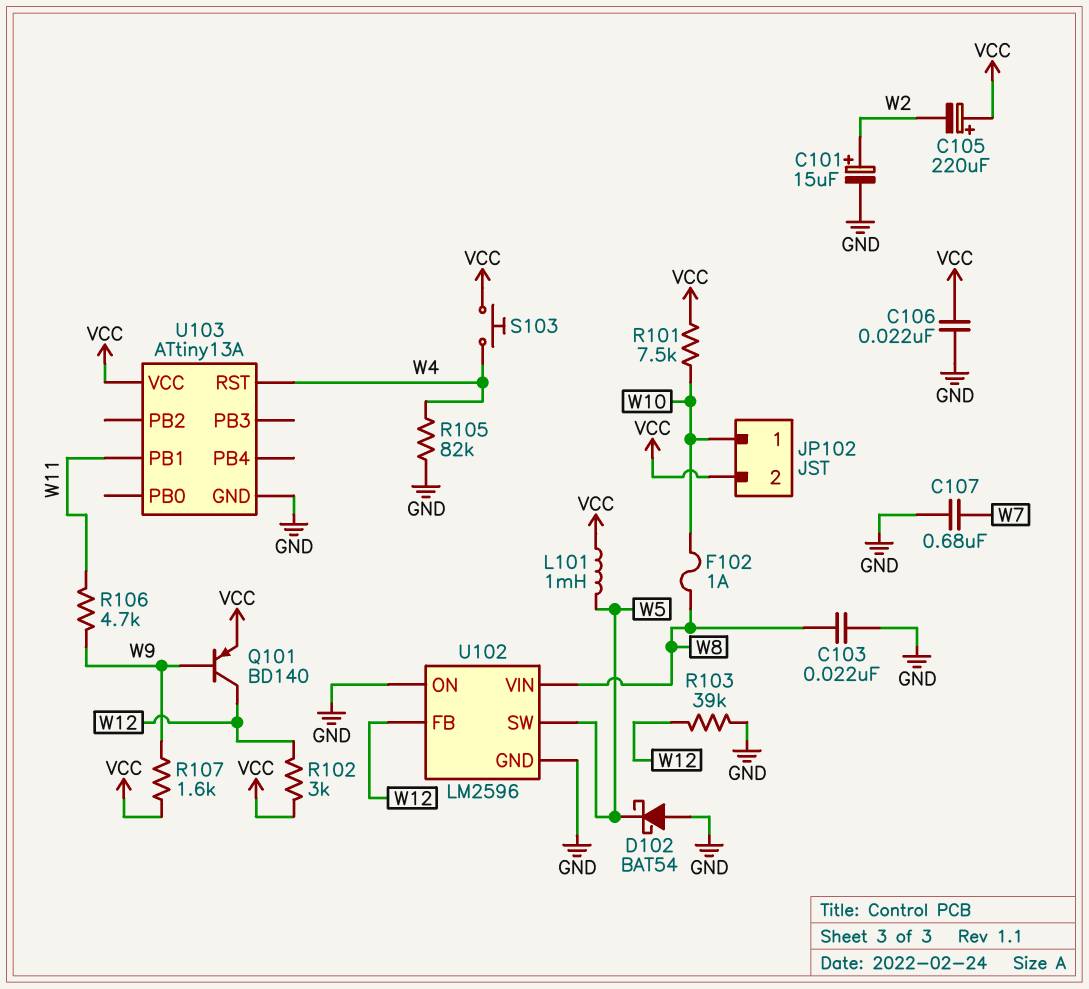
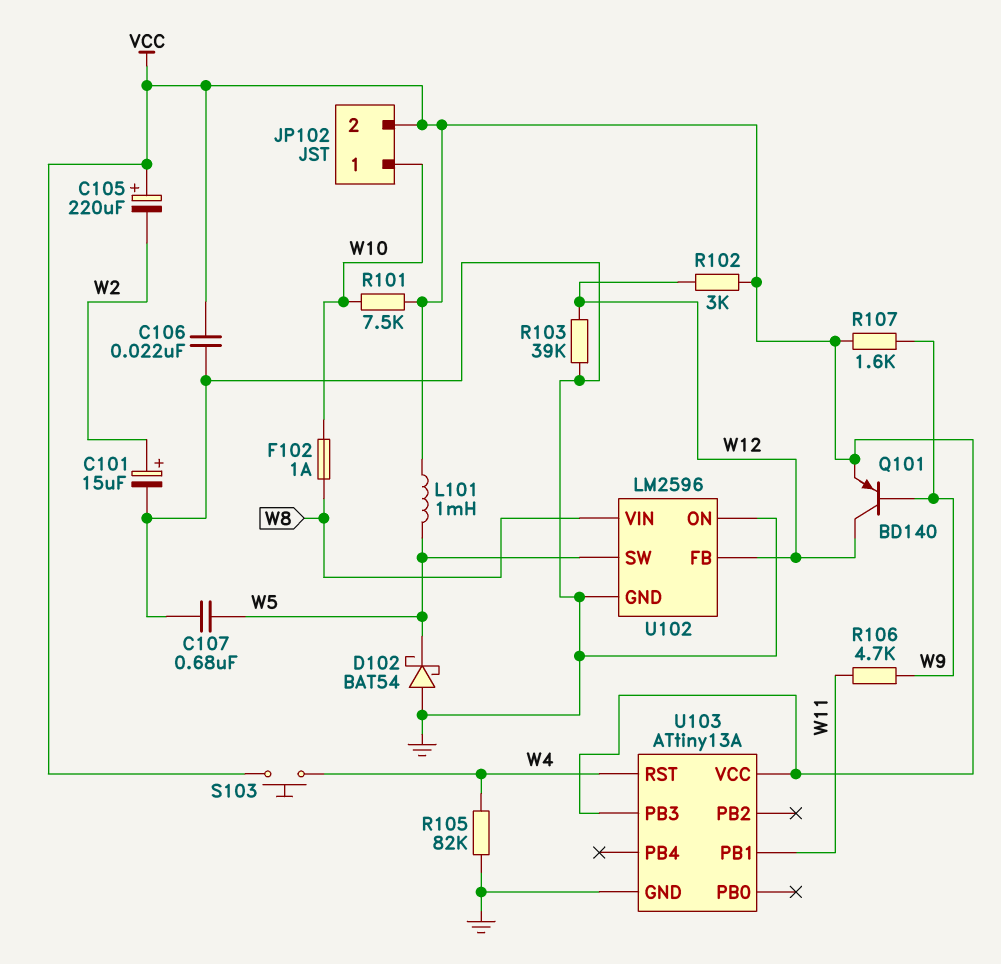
C103: 22nF (GND, W8) -> none
C107: 680nF (GND, W7) -> 680nF (GND, W5)
U103 pin PB3: none -> VCC

